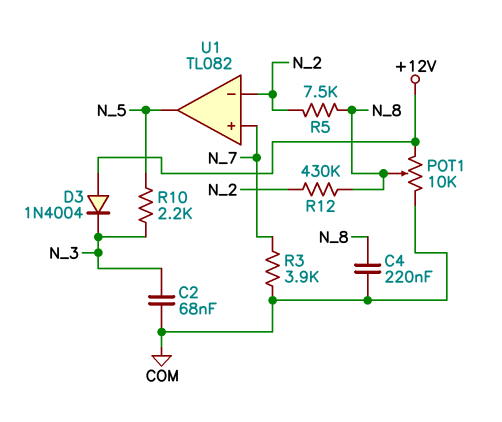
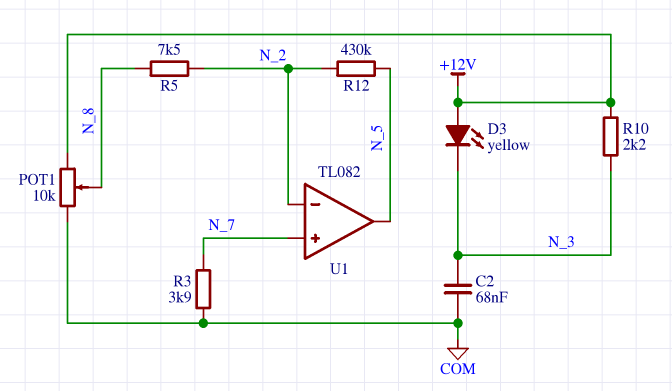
C4: 220nF (COM, N_8) -> none
D3: diode 1N4004 (A +12V, K N_3) -> LED yellow (A +12V, K N_3)
R10: 2.2k (N_3, N_5) -> 2.2k (+12V, N_3)
R12: 430k (N_2, N_8) -> 430k (N_2, N_5)

